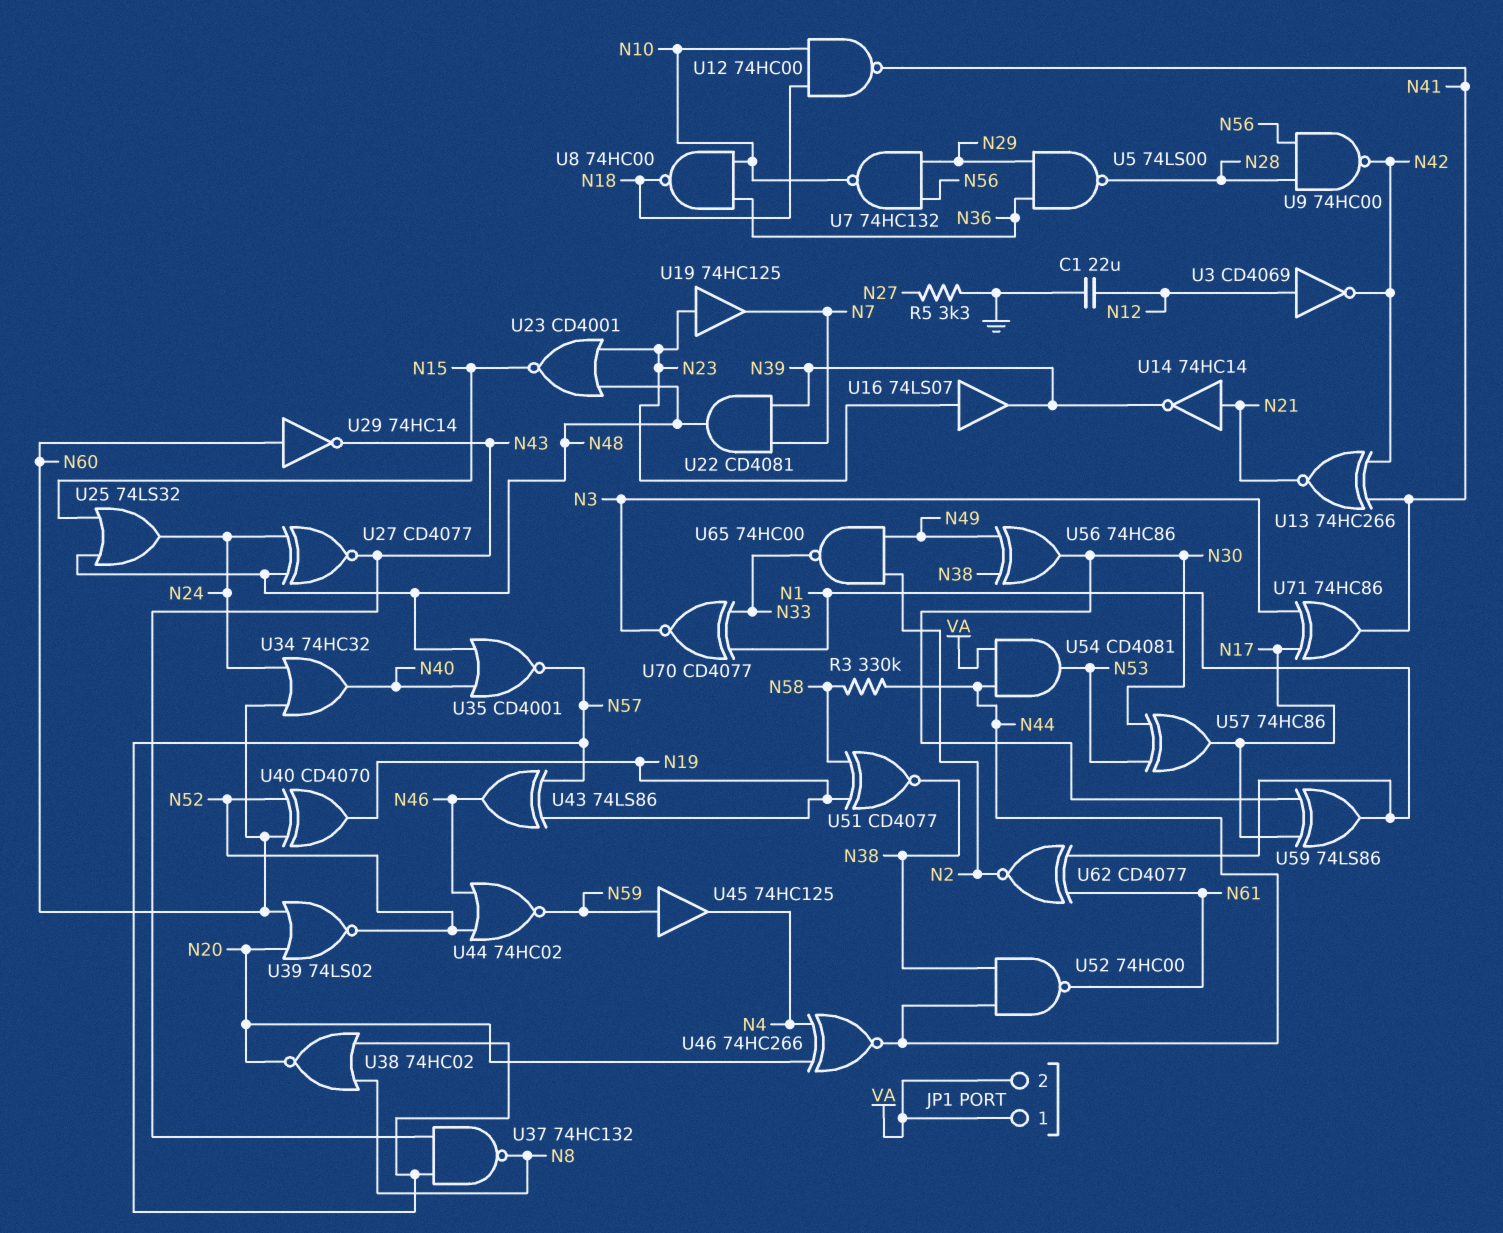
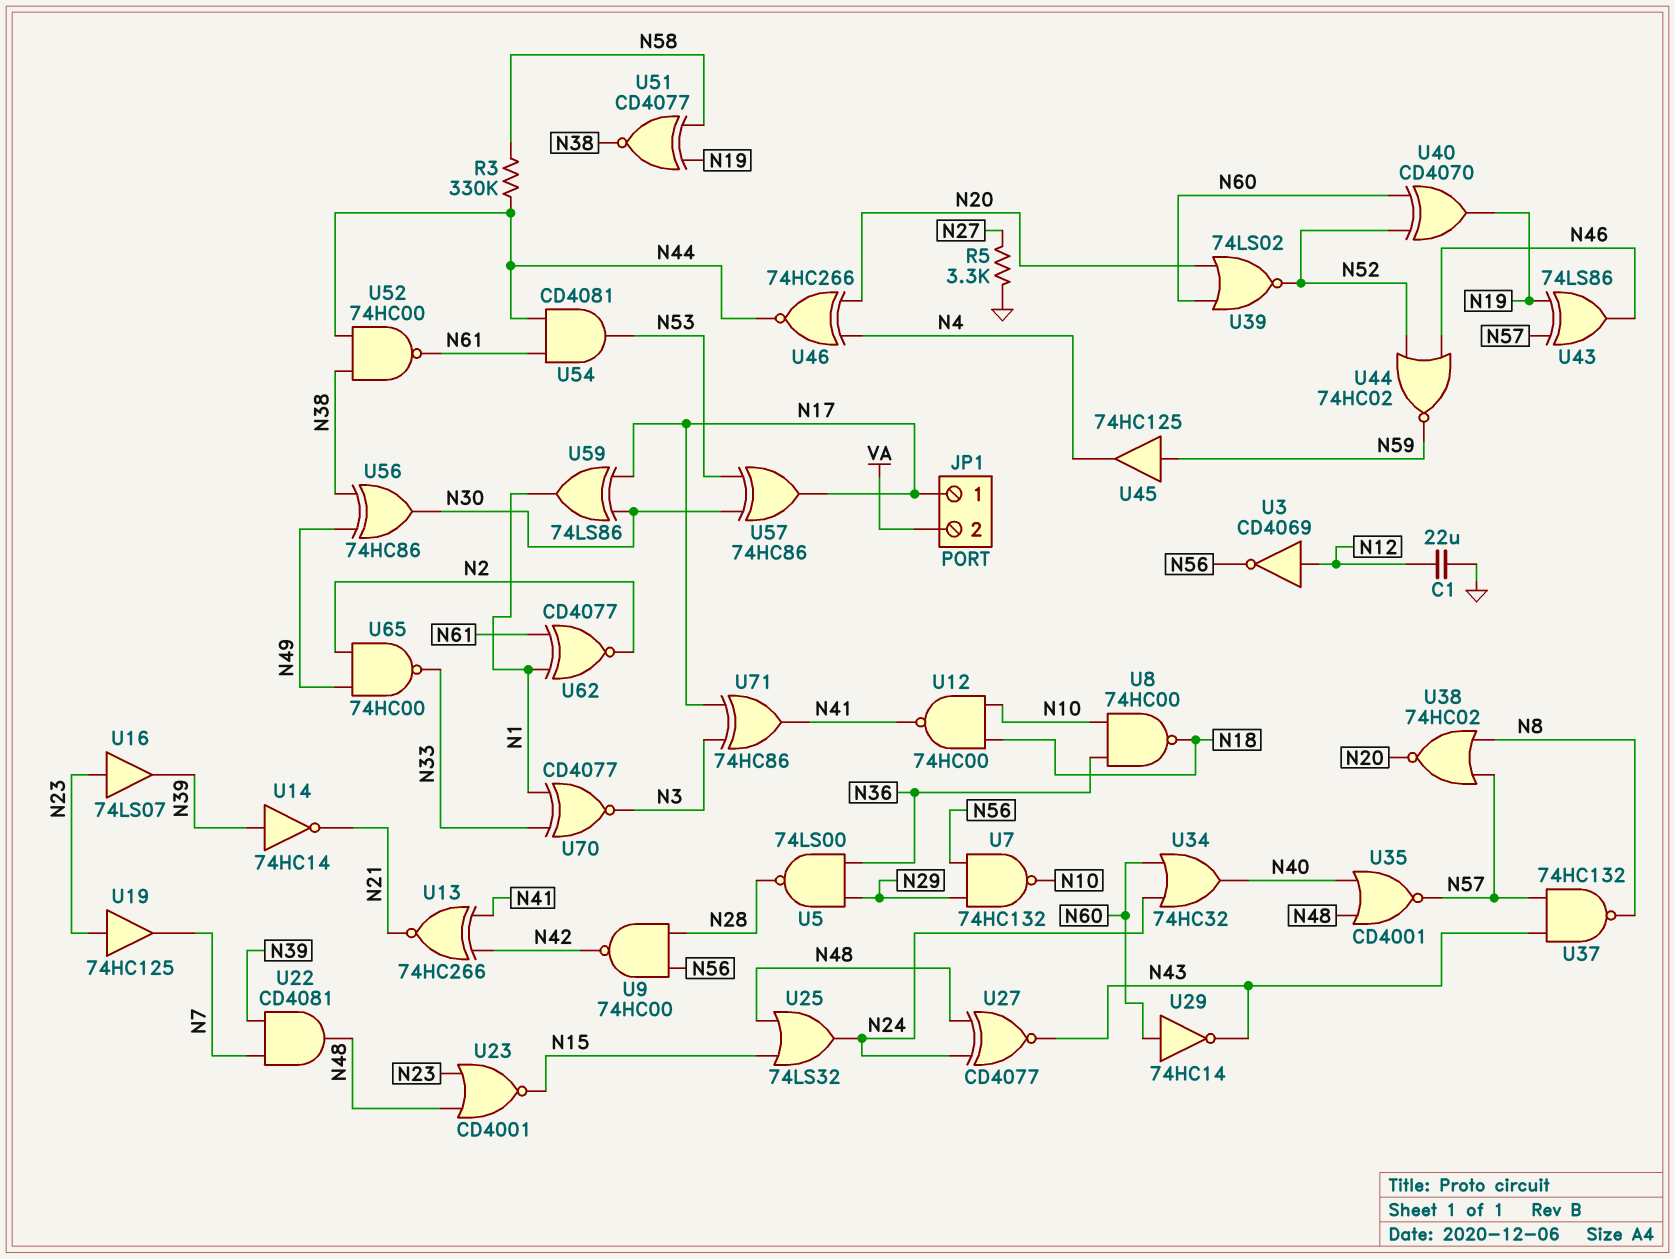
JP1 pin 1: VA -> N17
U3: NOT CD4069 (in N12, out N42) -> NOT CD4069 (in N12, out N56)
U14: NOT 74HC14 (in N21, out N39) -> NOT 74HC14 (in N39, out N21)
U54: AND CD4081 (in N44, in VA, out N53) -> AND CD4081 (in N44, in N61, out N53)

